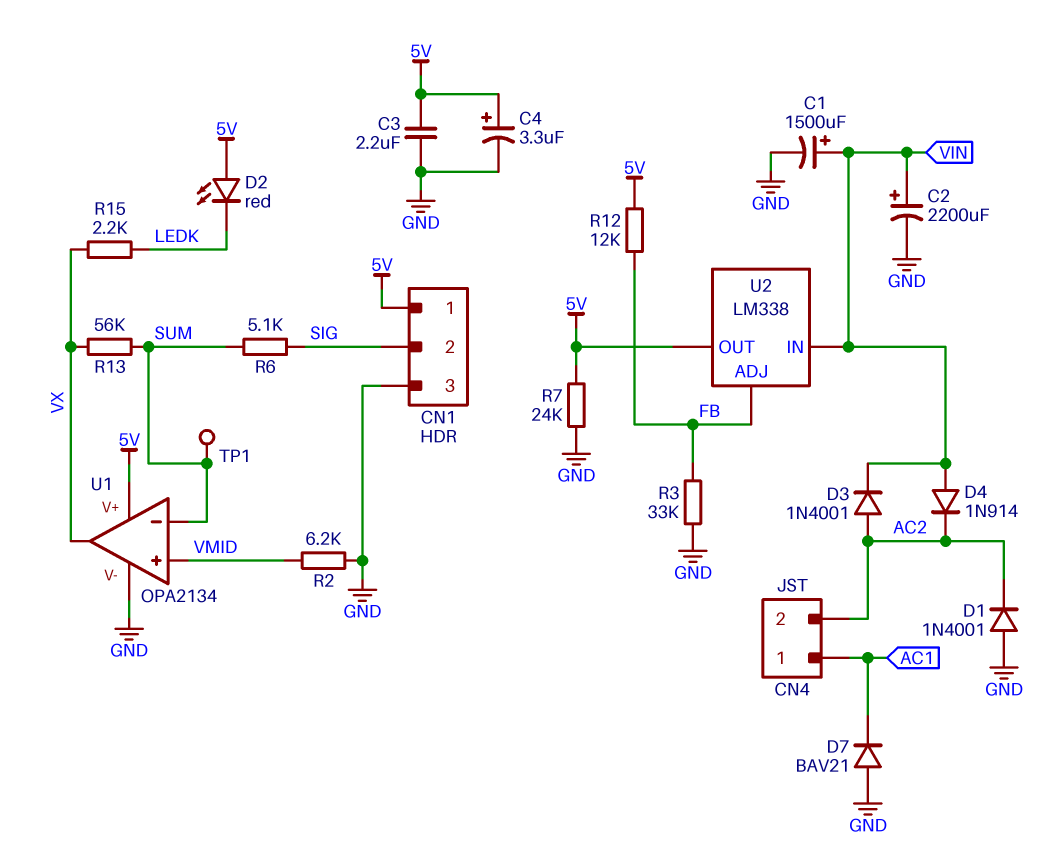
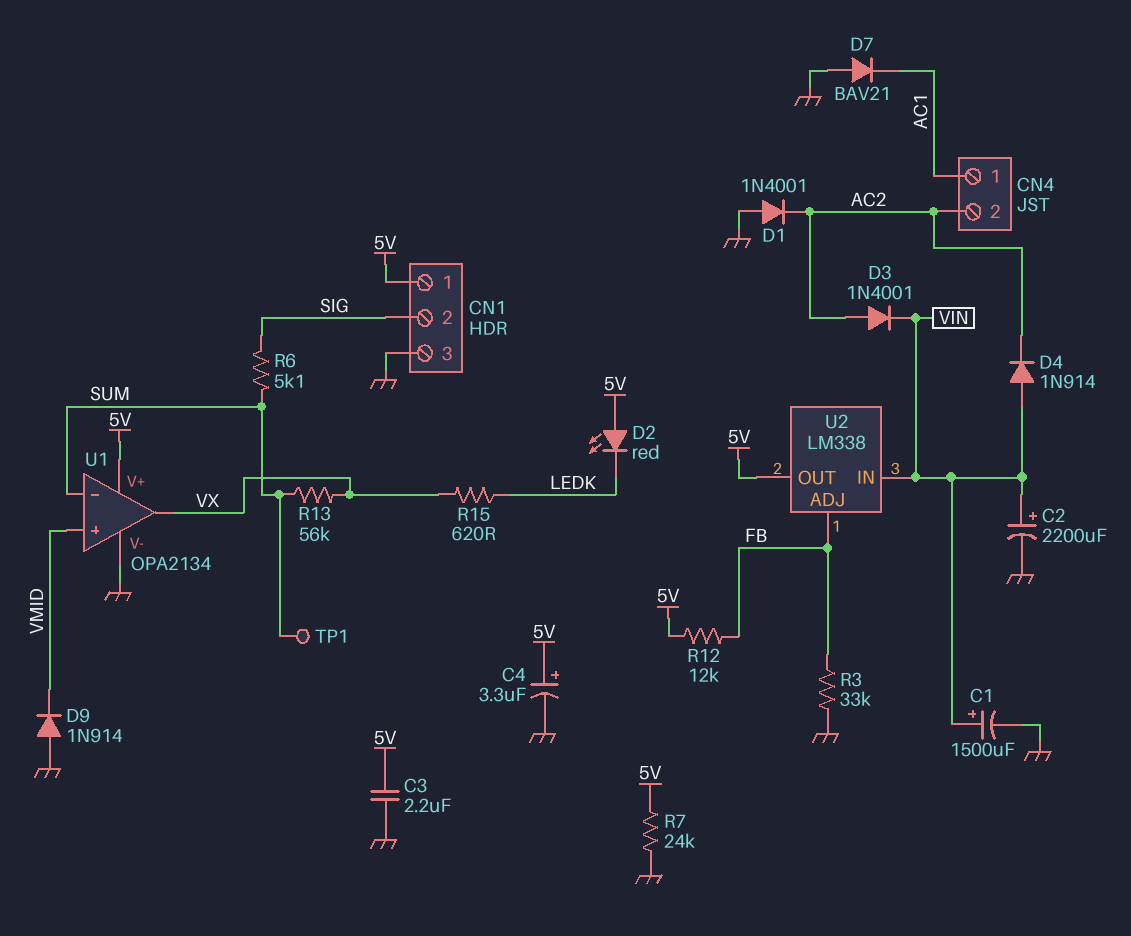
D9: none -> diode 1N914 (A GND, K VMID)
R2: 6.2k (GND, VMID) -> none
R15: 2.2k (LEDK, VX) -> 620 (LEDK, VX)

